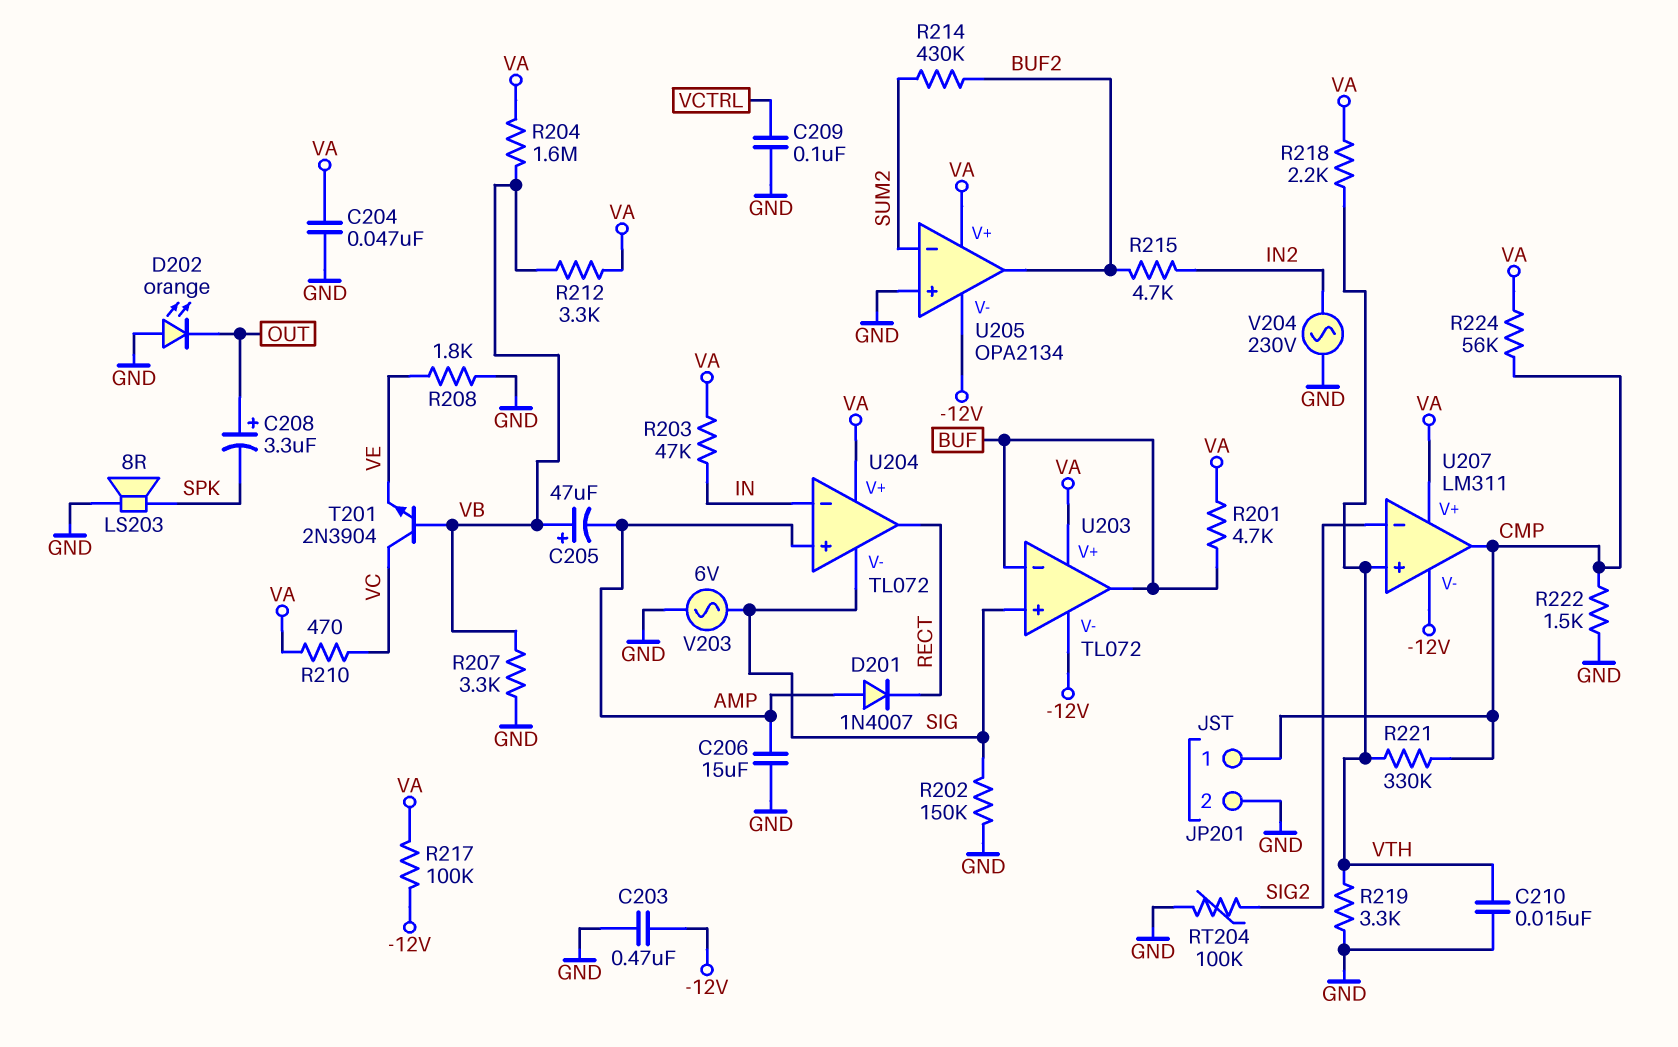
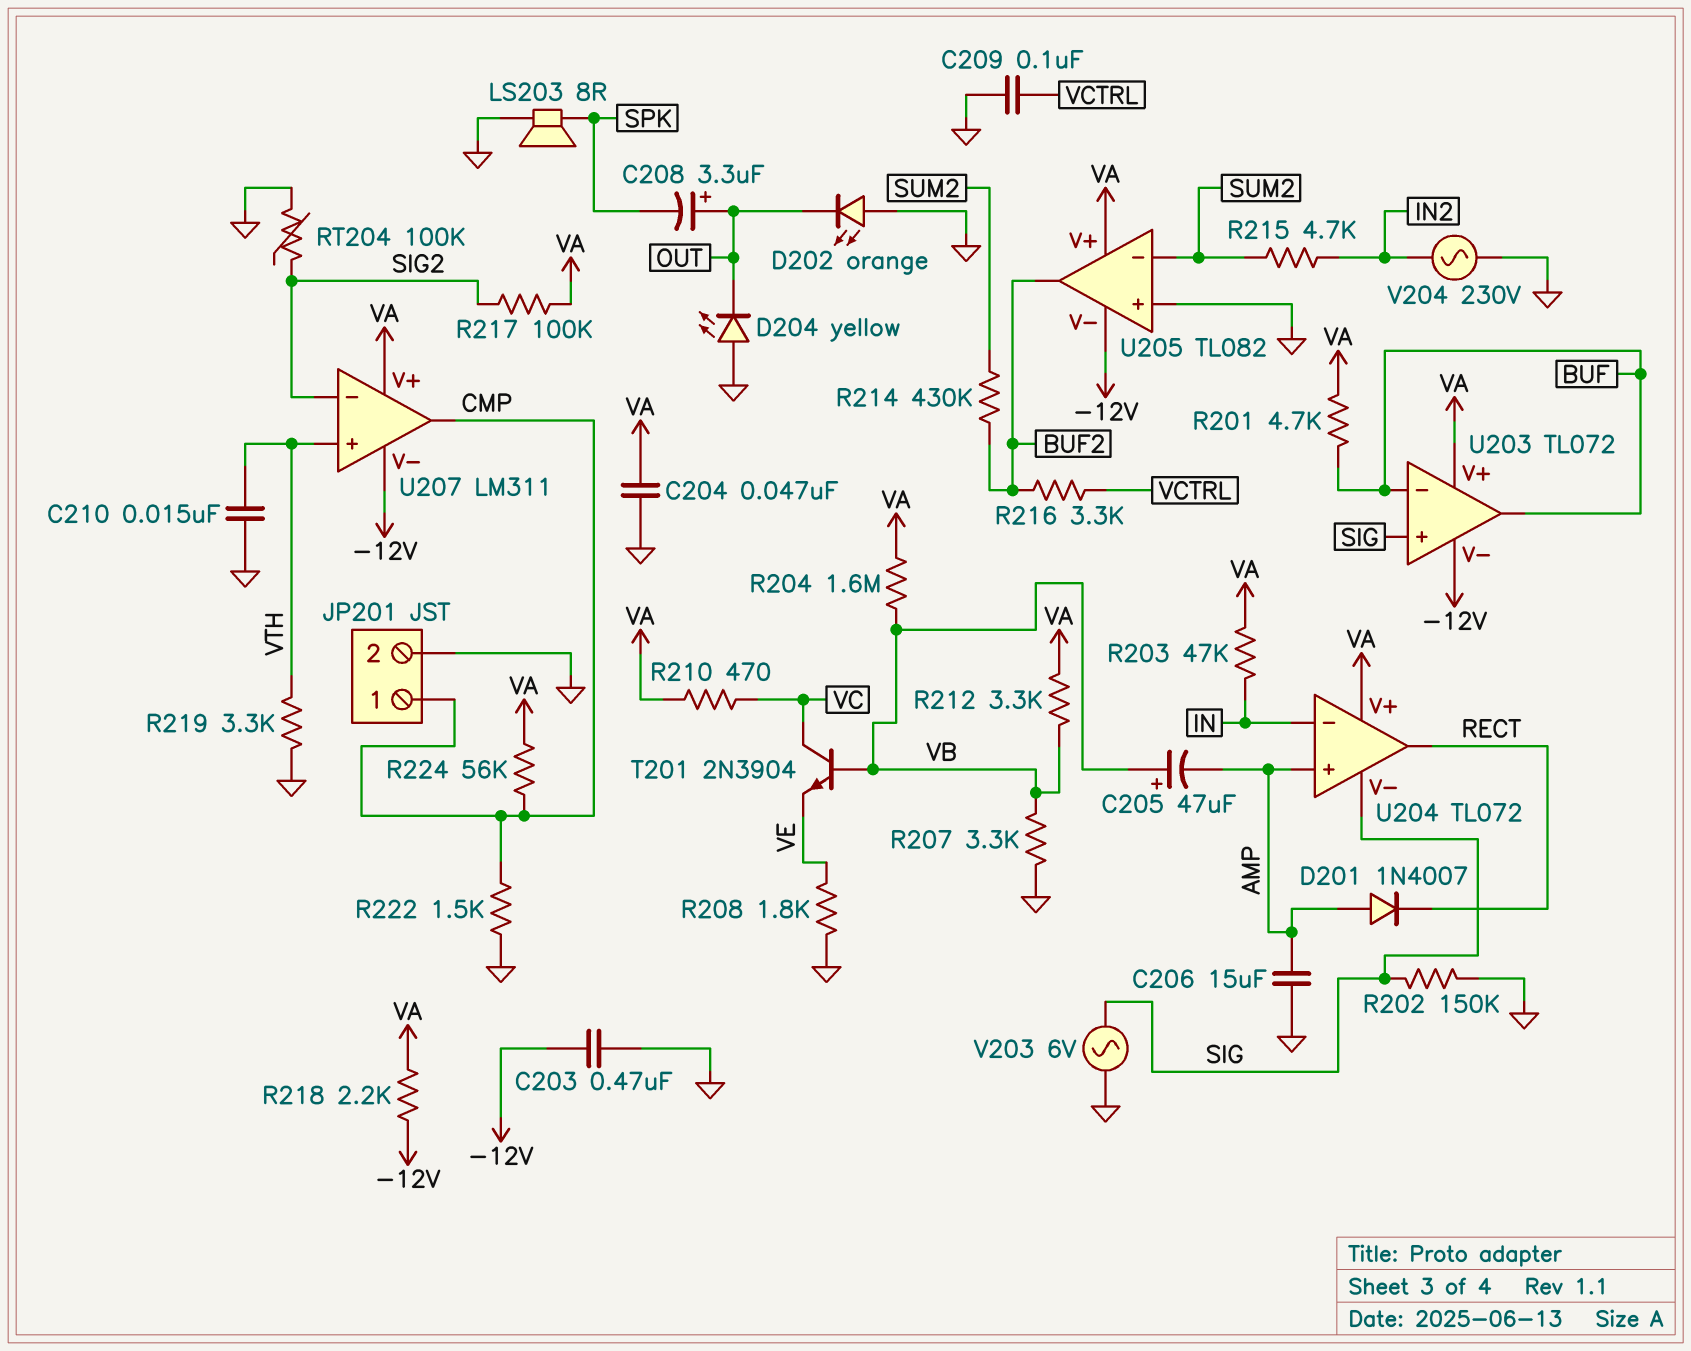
D204: none -> LED yellow (A GND, K OUT)
R215: 4.7k (BUF2, IN2) -> 4.7k (IN2, SUM2)
R216: none -> 3.3k (BUF2, VCTRL)
R217: 100k (-12V, VA) -> 100k (SIG2, VA)
R218: 2.2k (VA, VTH) -> 2.2k (-12V, VA)
R221: 330k (CMP, VTH) -> none
U205: OPA2134 -> TL082

